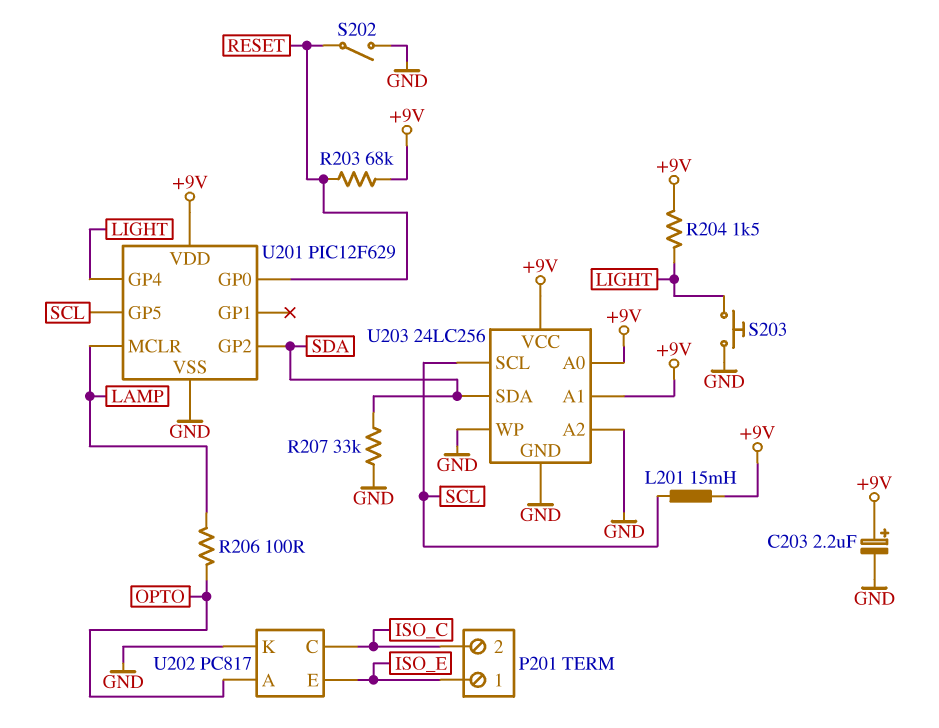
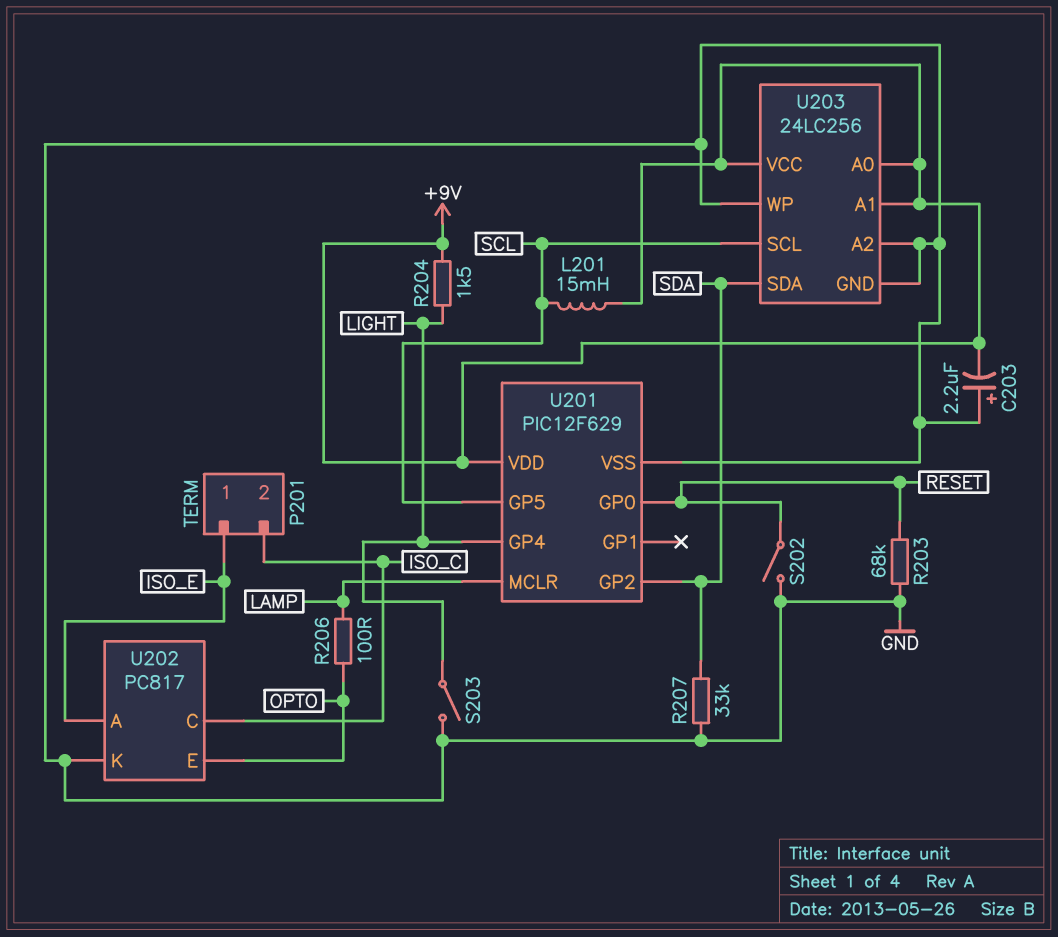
C203: 2.2uF (plus +9V, minus GND) -> 2.2uF (plus GND, minus +9V)
R203: 68k (+9V, RESET) -> 68k (GND, RESET)
S203: button (GND, LIGHT) -> switch (GND, LIGHT)
U202 pin A: OPTO -> ISO_E
U202 pin E: ISO_E -> OPTO

